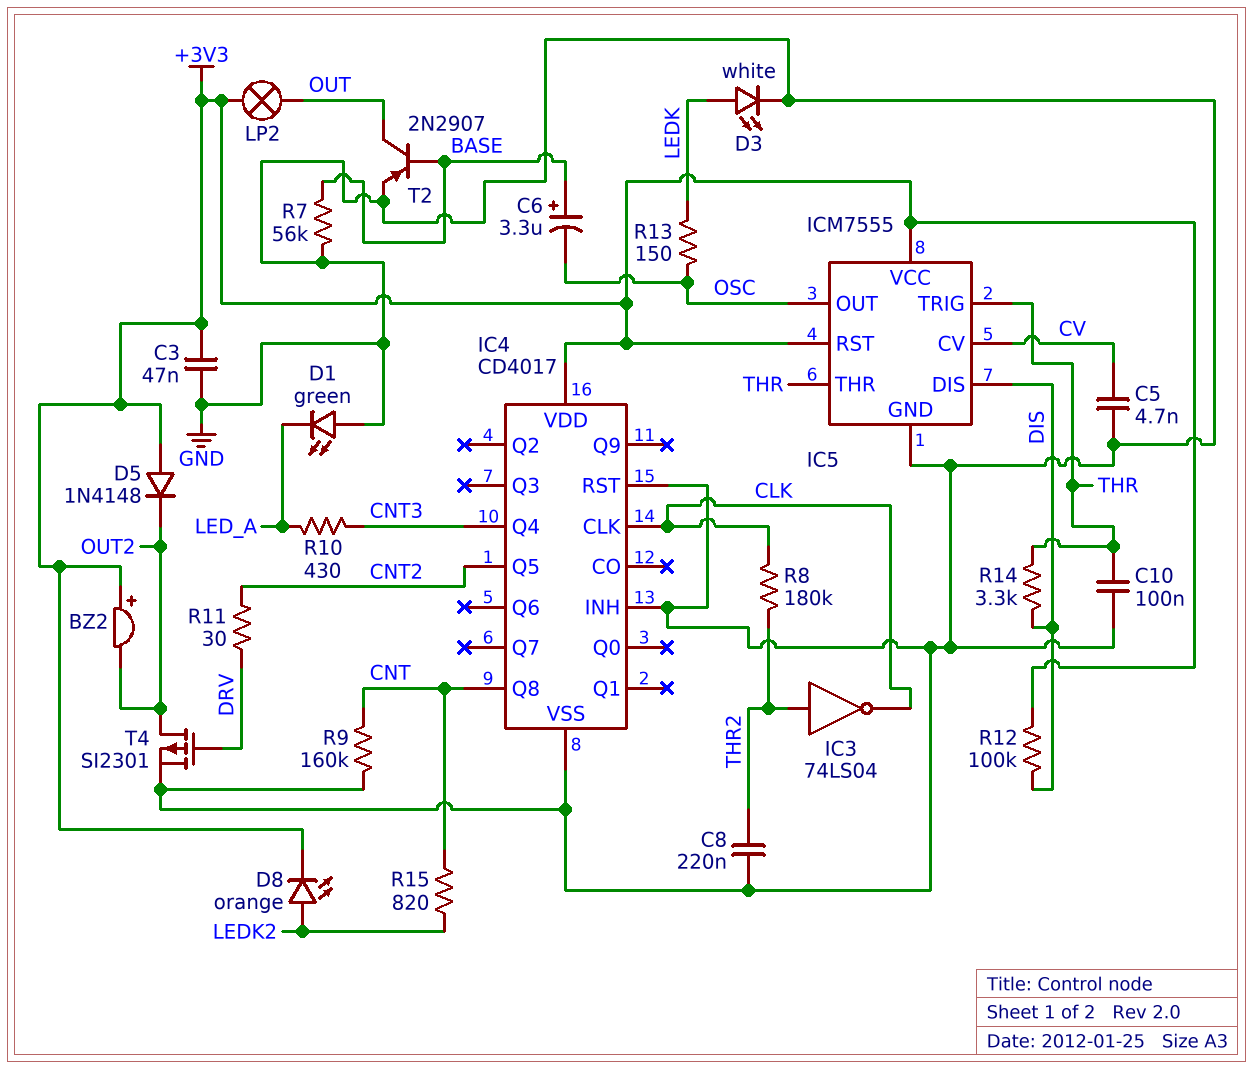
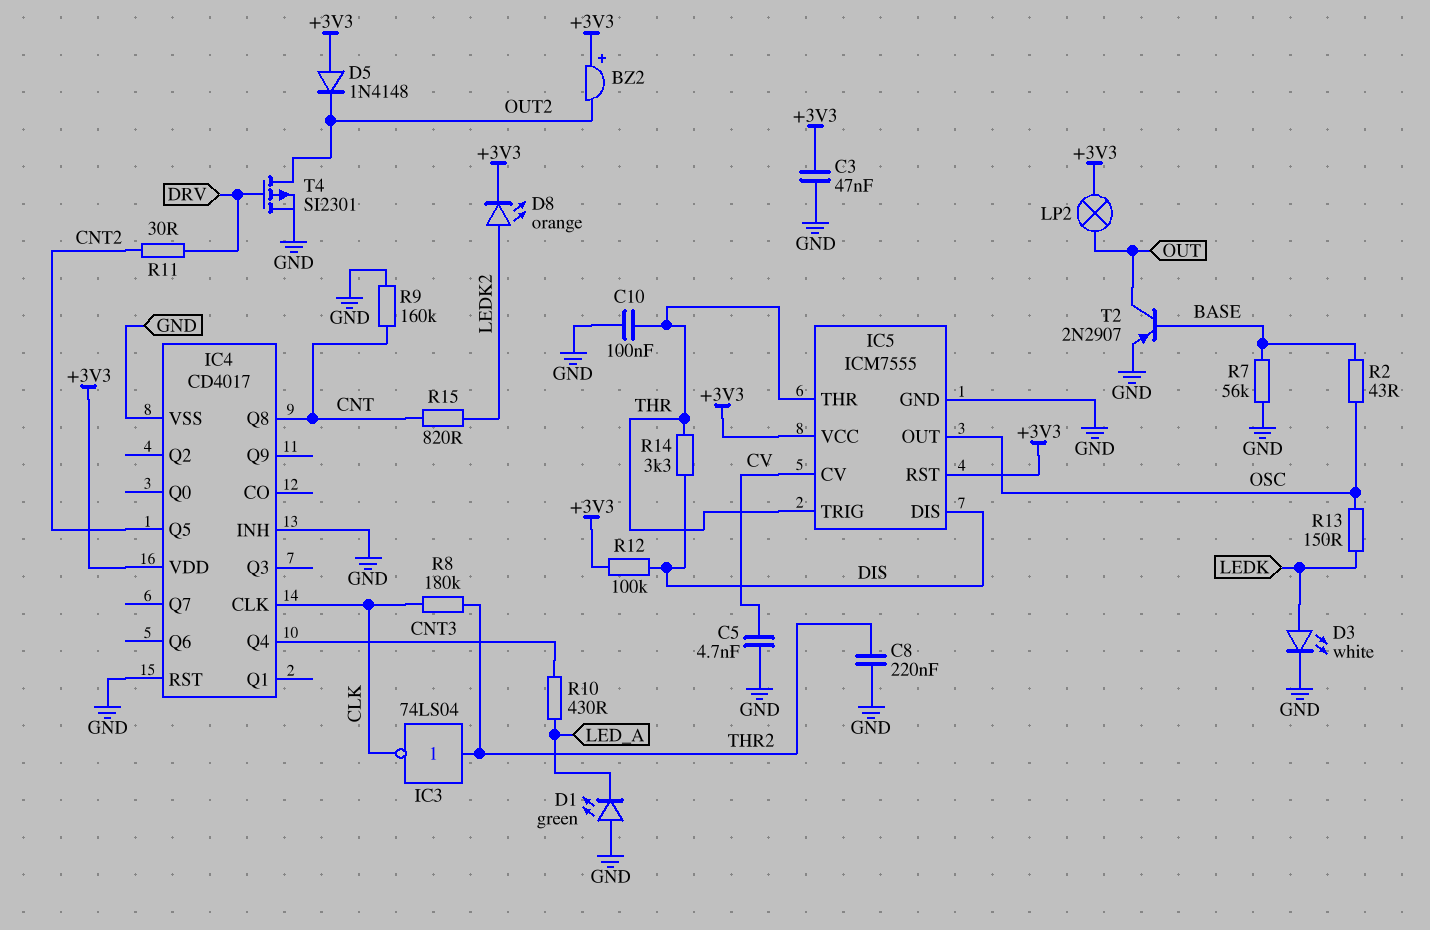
C6: 3.3uF (plus BASE, minus OSC) -> none
R2: none -> 43 (BASE, OSC)

